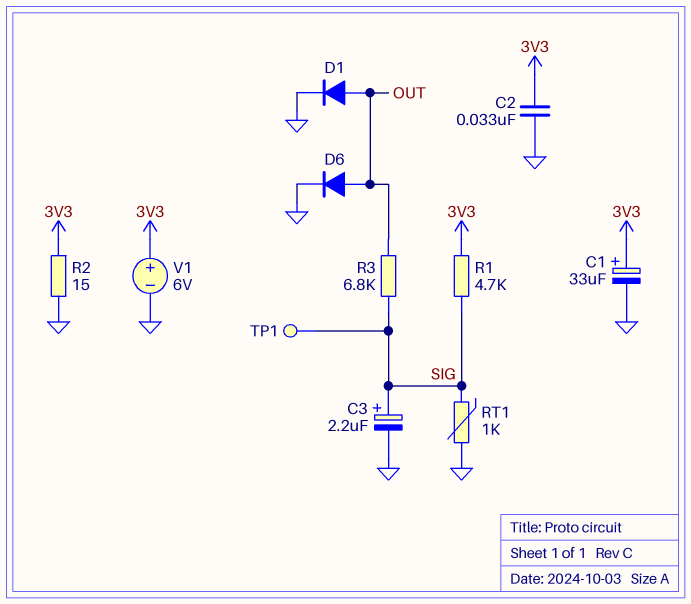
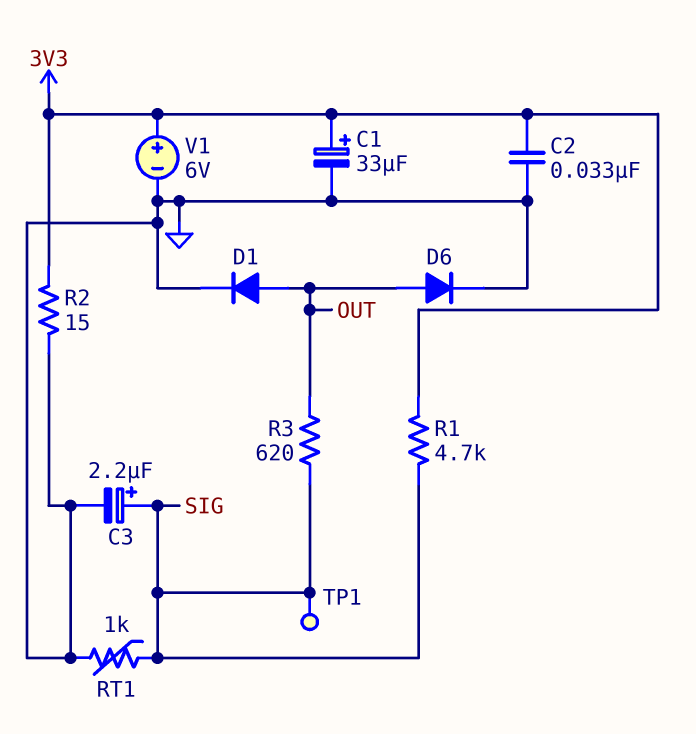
R3: 6.8k (OUT, SIG) -> 620 (OUT, SIG)

